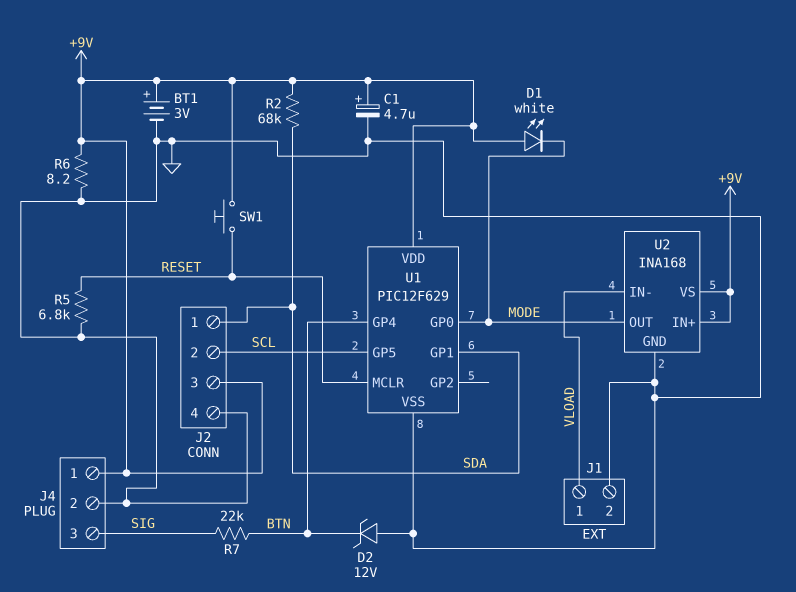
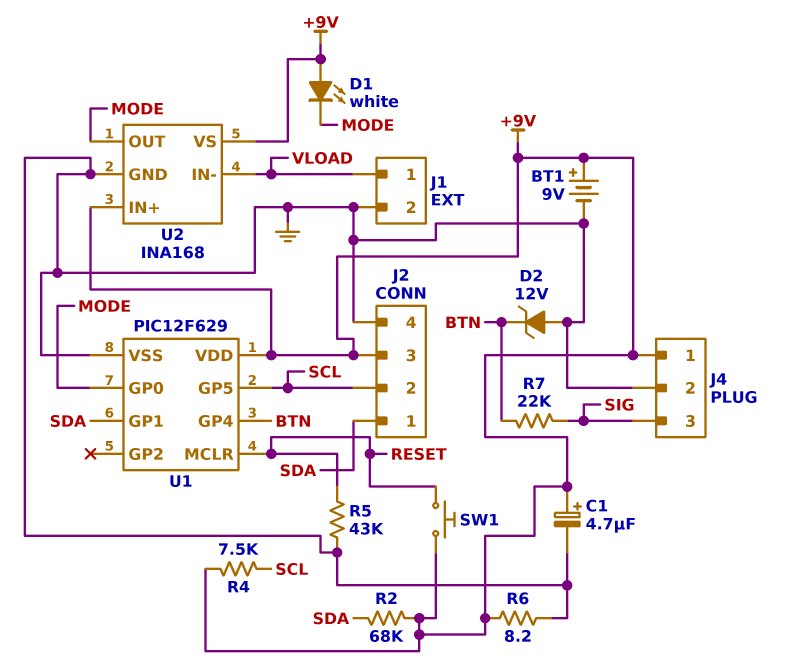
BT1: 3V (plus +9V, minus GND) -> 9V (plus +9V, minus GND)
R4: none -> 7.5k (+9V, SCL)
R5: 6.8k (GND, RESET) -> 43k (GND, RESET)

